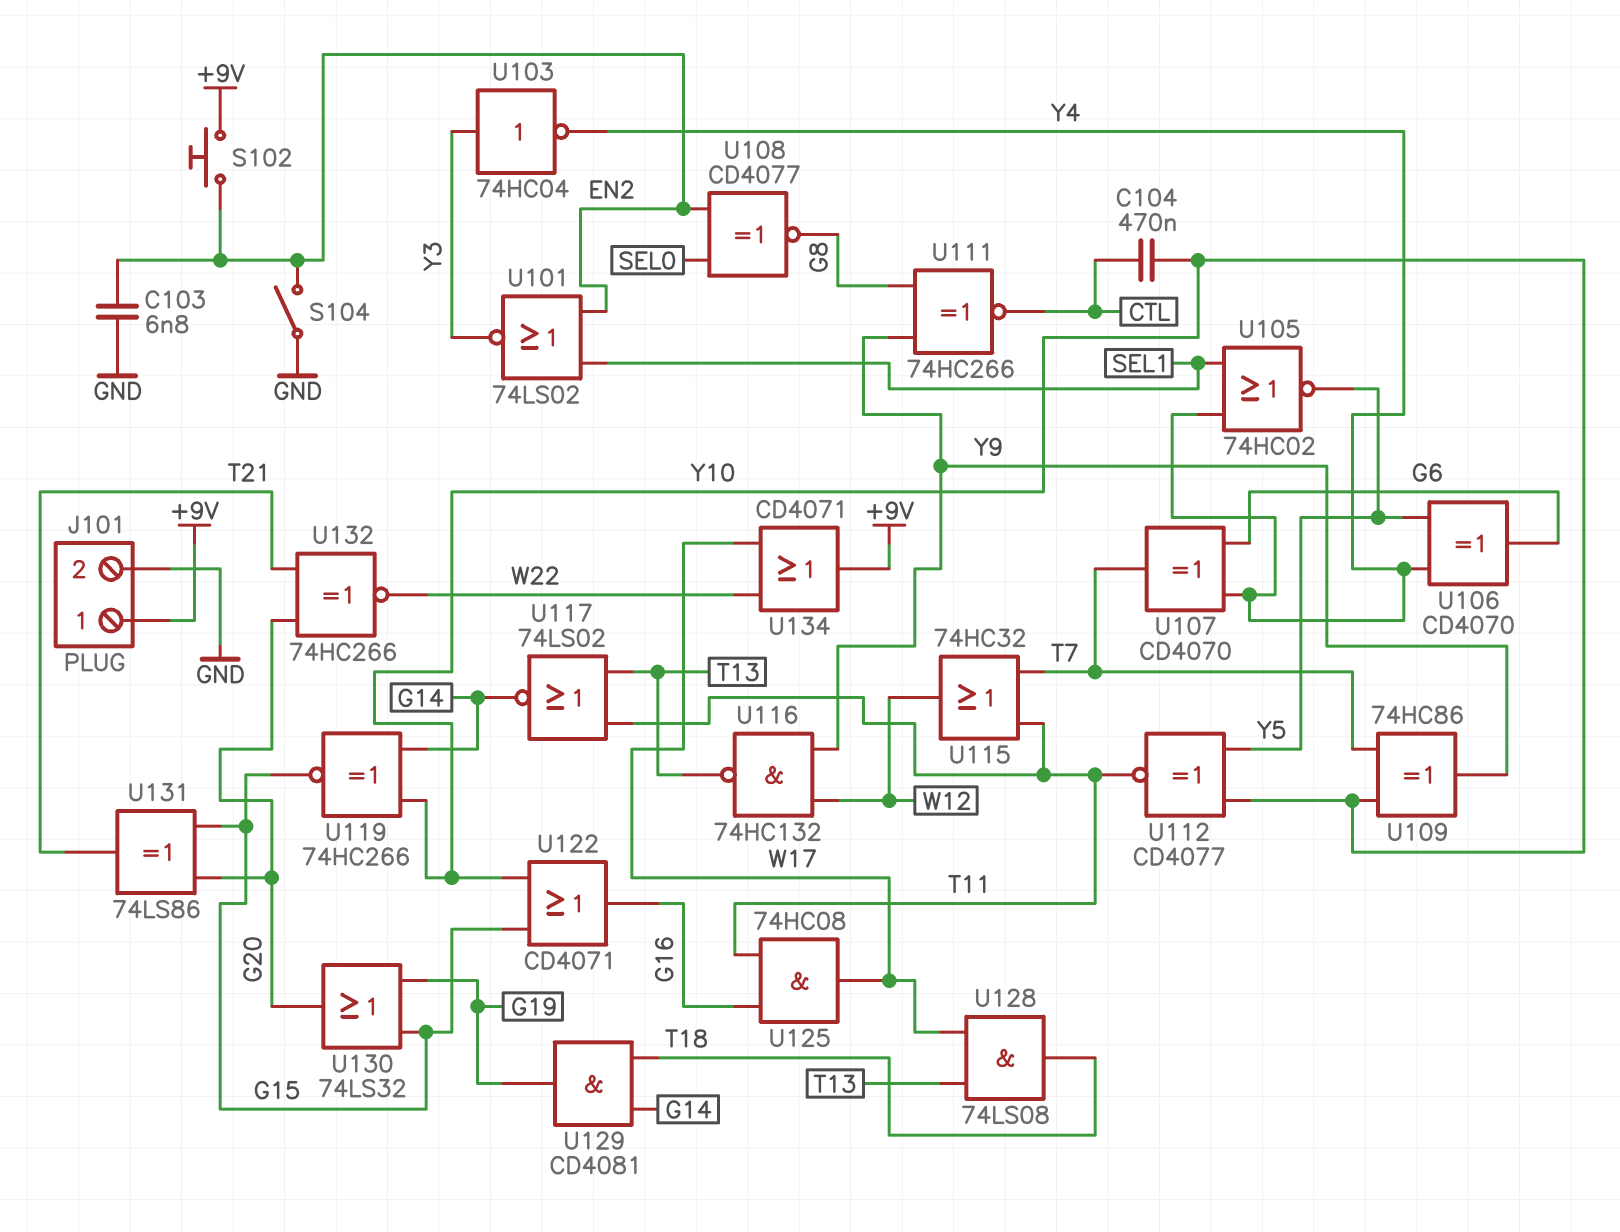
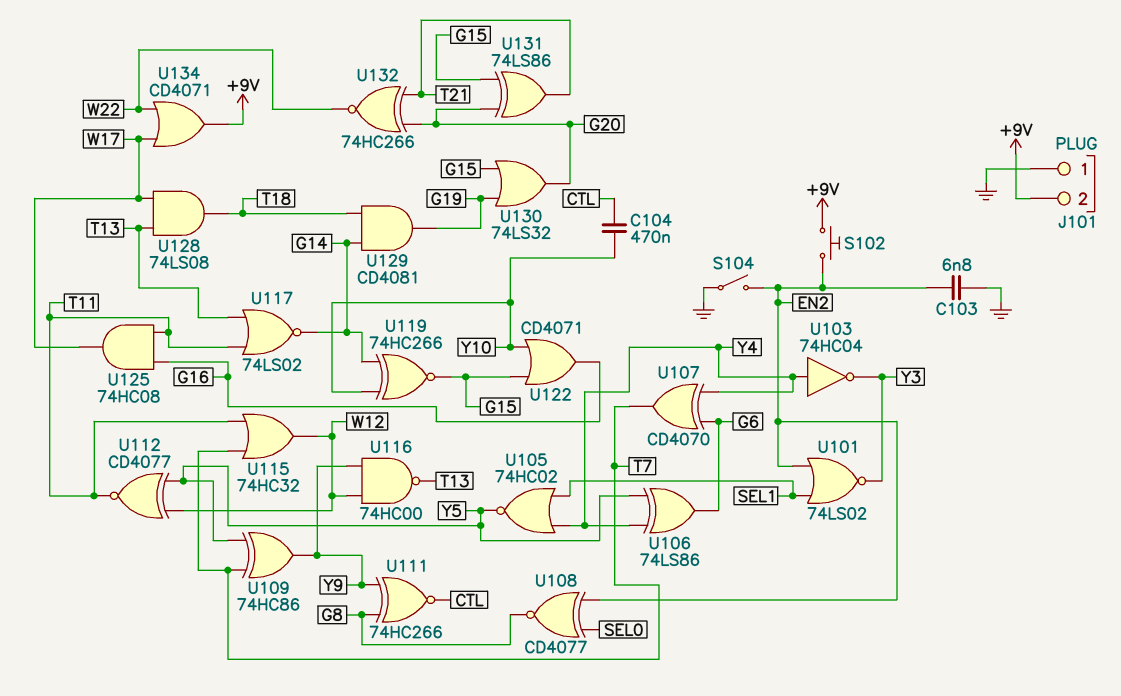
J101 pin 1: +9V -> GND
J101 pin 2: GND -> +9V
U103: NOT 74HC04 (in Y3, out Y4) -> NOT 74HC04 (in Y4, out Y3)
U106: XOR CD4070 (in Y4, in Y5, out G6) -> XOR 74LS86 (in Y4, in Y5, out G6)
U109: XOR 74HC86 (in T7, in Y10, out Y9) -> XOR 74HC86 (in T7, in Y5, out Y9)
U112: XNOR CD4077 (in Y5, in Y10, out T11) -> XNOR CD4077 (in W12, in Y5, out T11)
U116: NAND 74HC132 (in W12, in Y9, out T13) -> NAND 74HC00 (in W12, in Y9, out T13)

